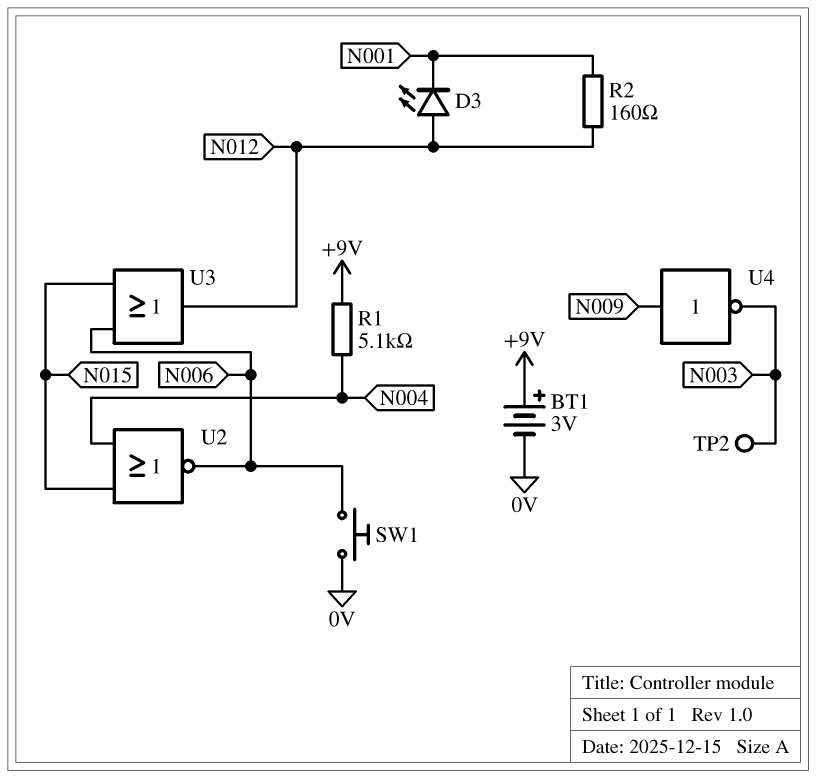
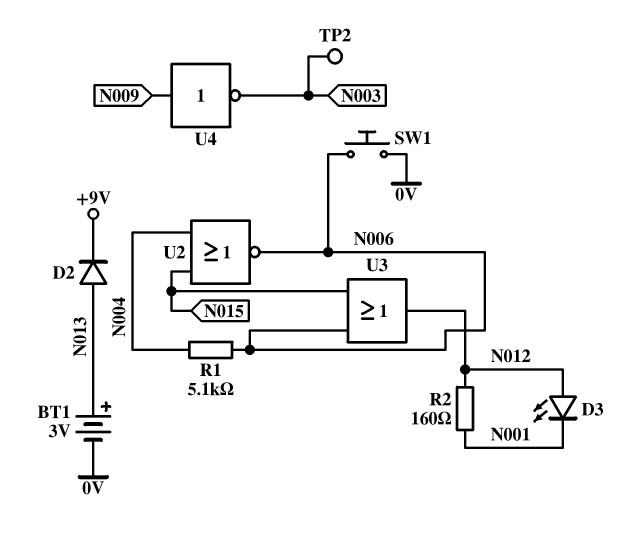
BT1: 3V (plus +9V, minus 0V) -> 3V (plus N013, minus 0V)
D2: none -> diode (A N013, K +9V)
R1: 5.1k (+9V, N004) -> 5.1k (N004, N006)

